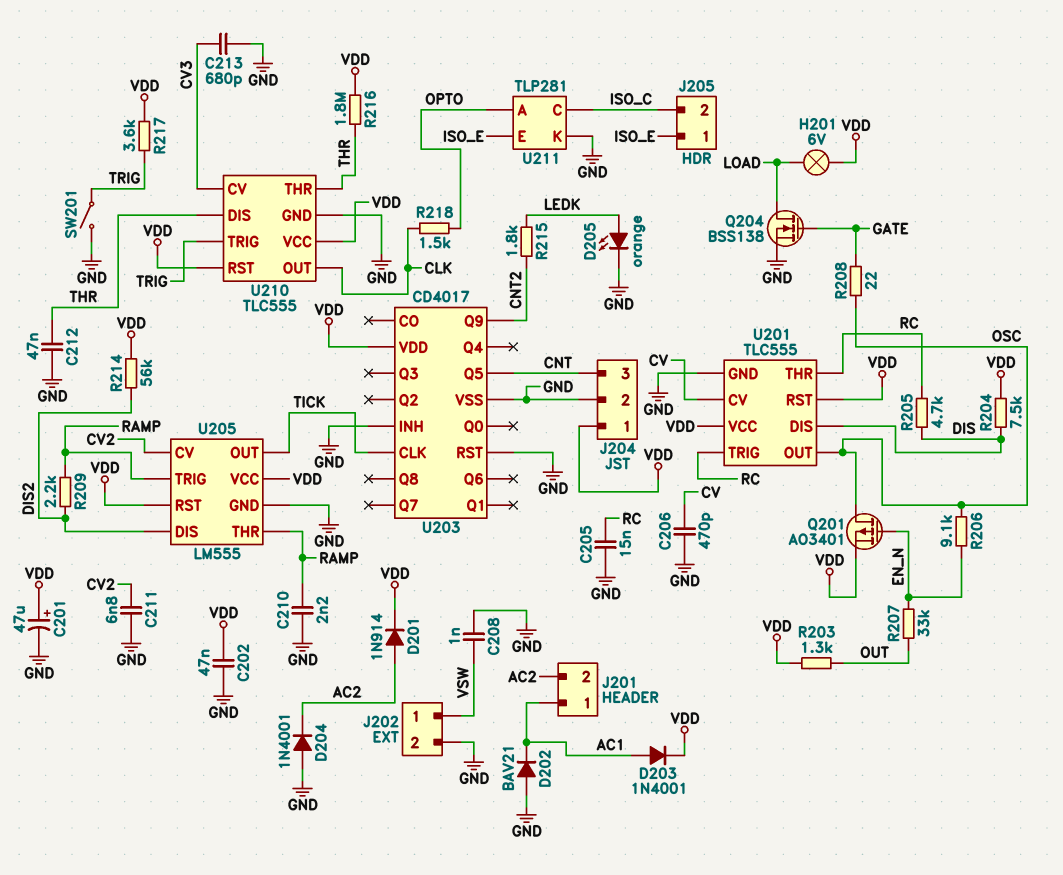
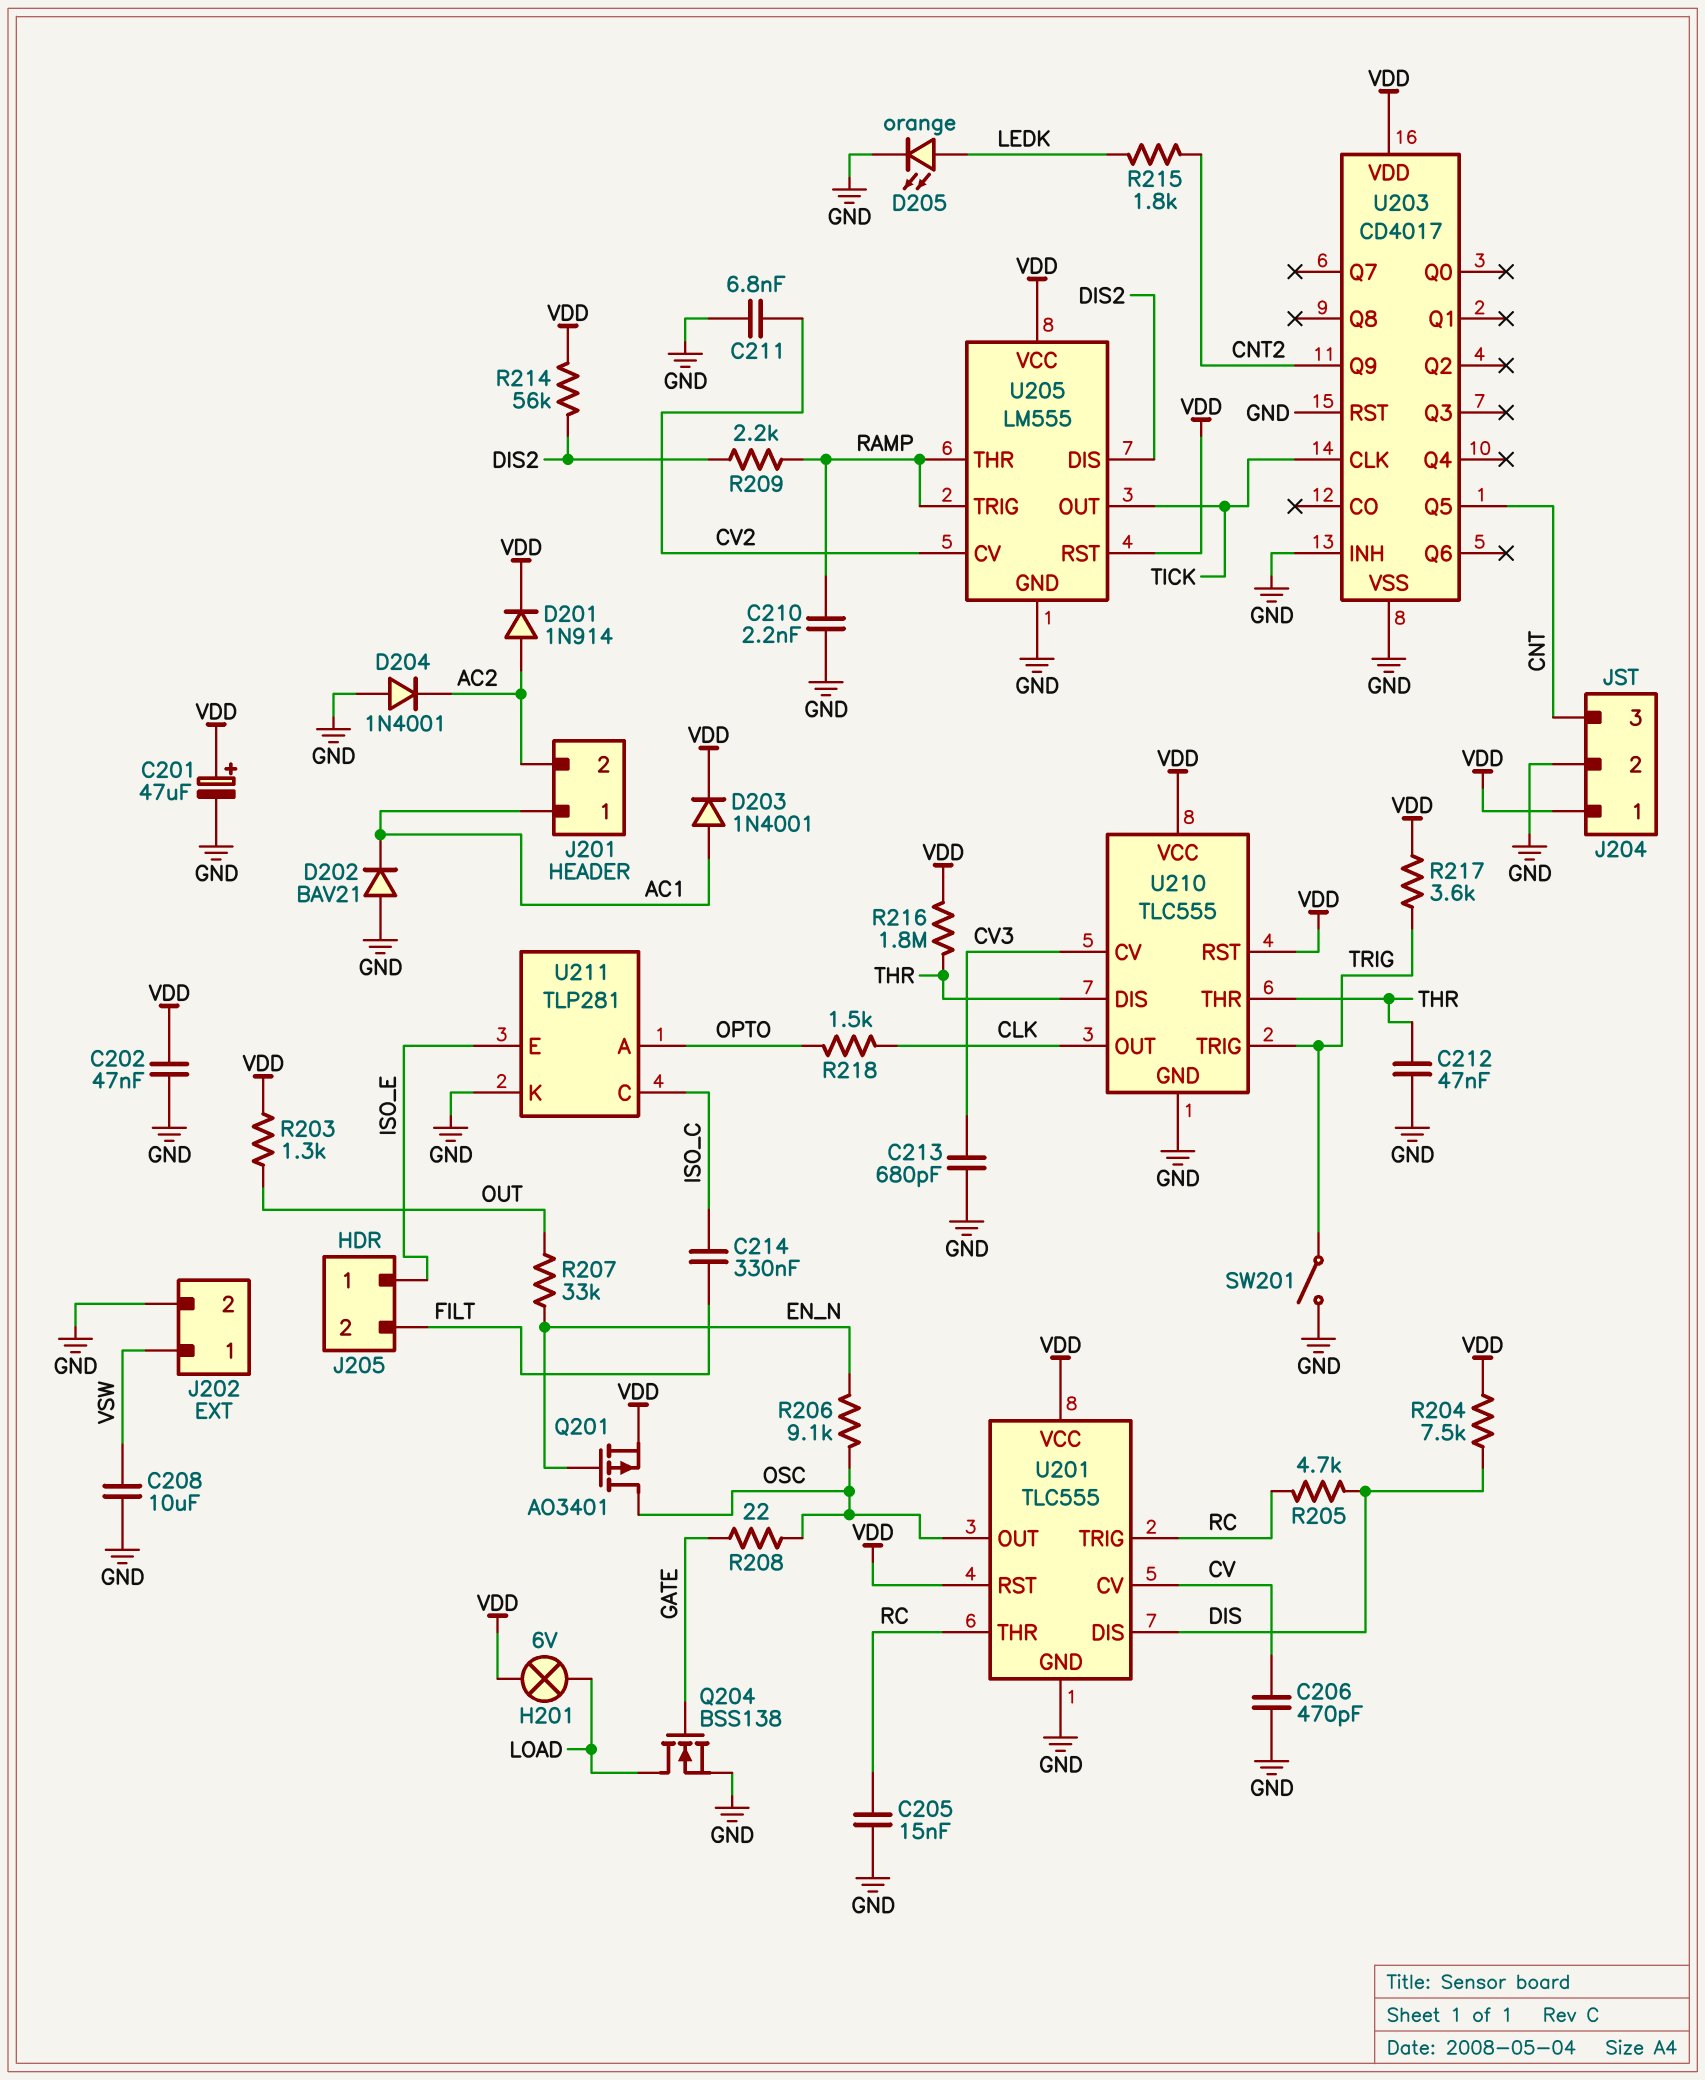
C208: 1nF (GND, VSW) -> 10uF (GND, VSW)
C214: none -> 330nF (FILT, ISO_C)
J205 pin 2: ISO_C -> FILT

